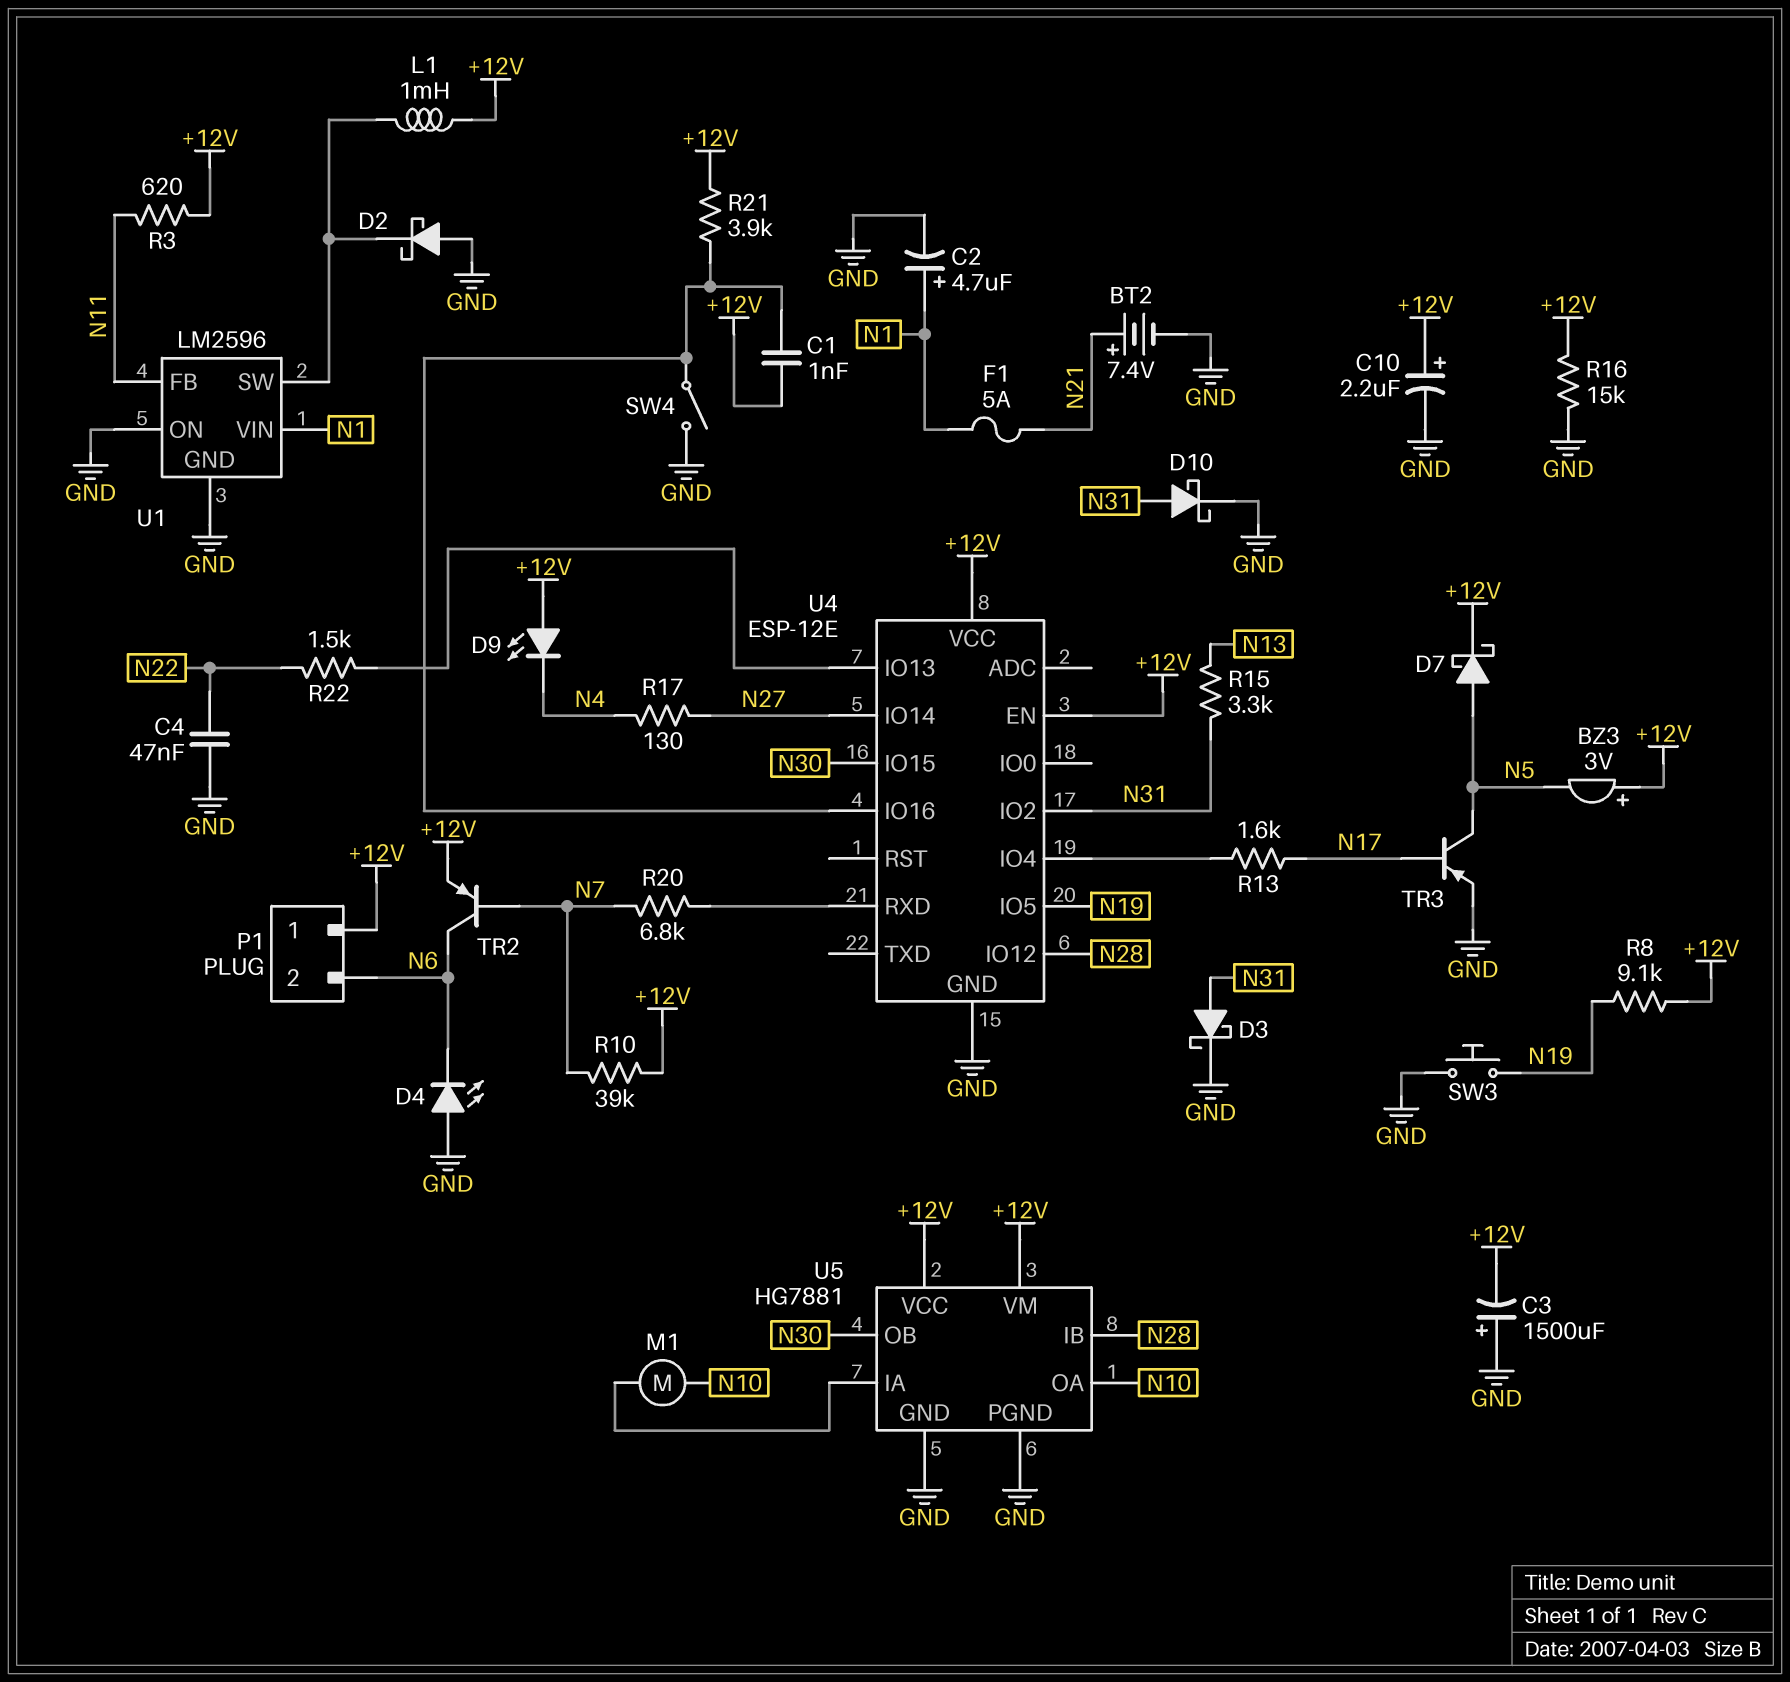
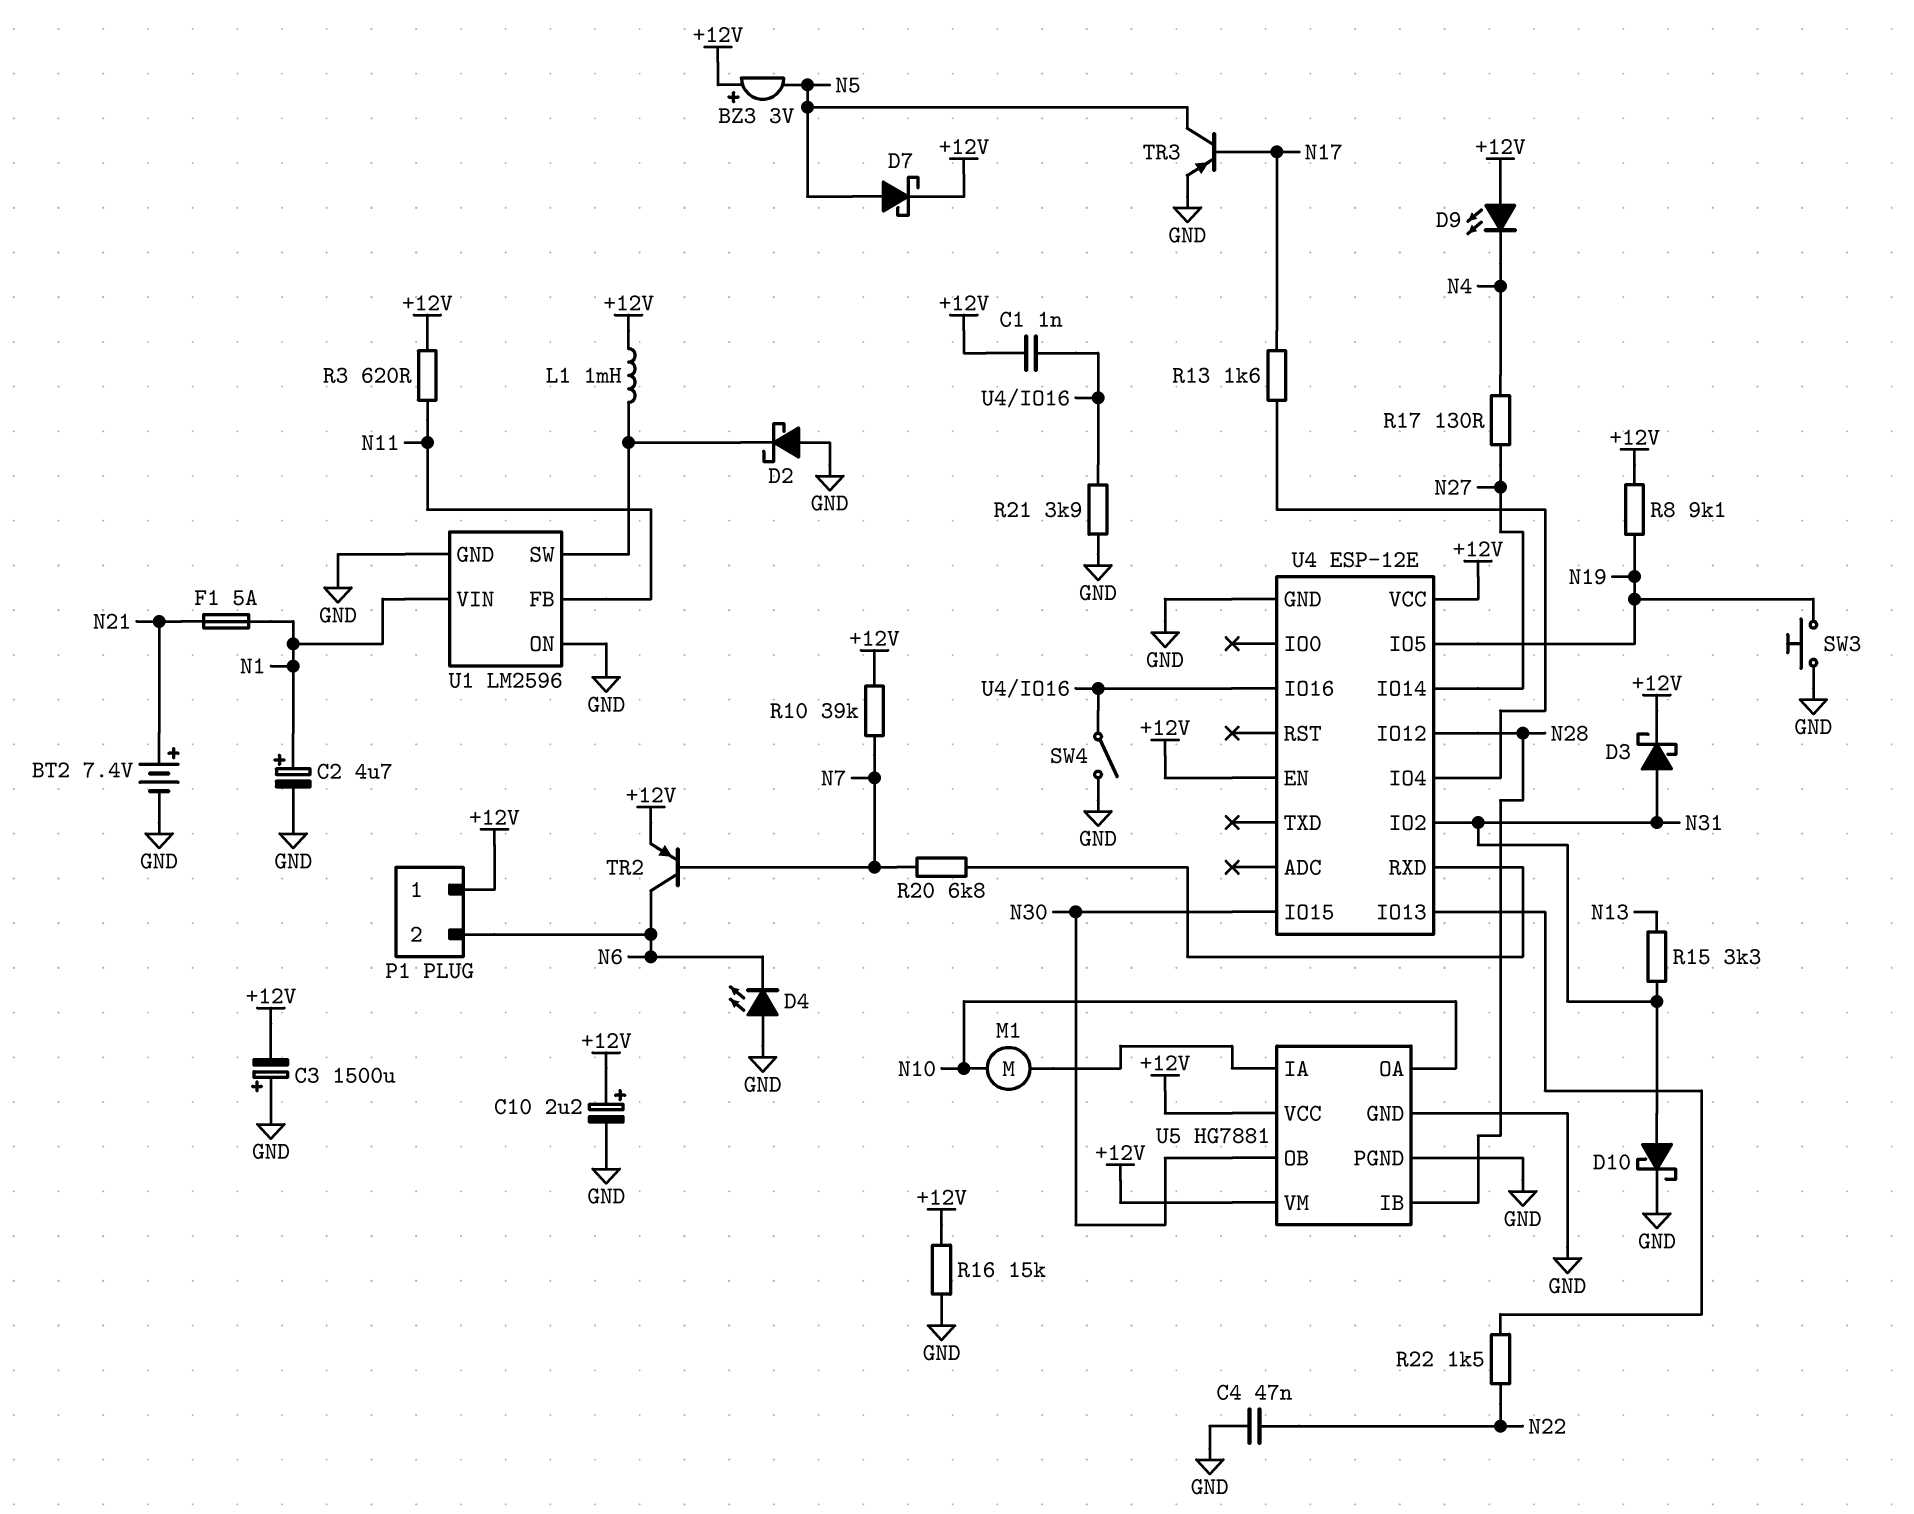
D3: schottky (A N31, K GND) -> schottky (A N31, K +12V)
R21: 3.9k (+12V, U4/IO16) -> 3.9k (GND, U4/IO16)

